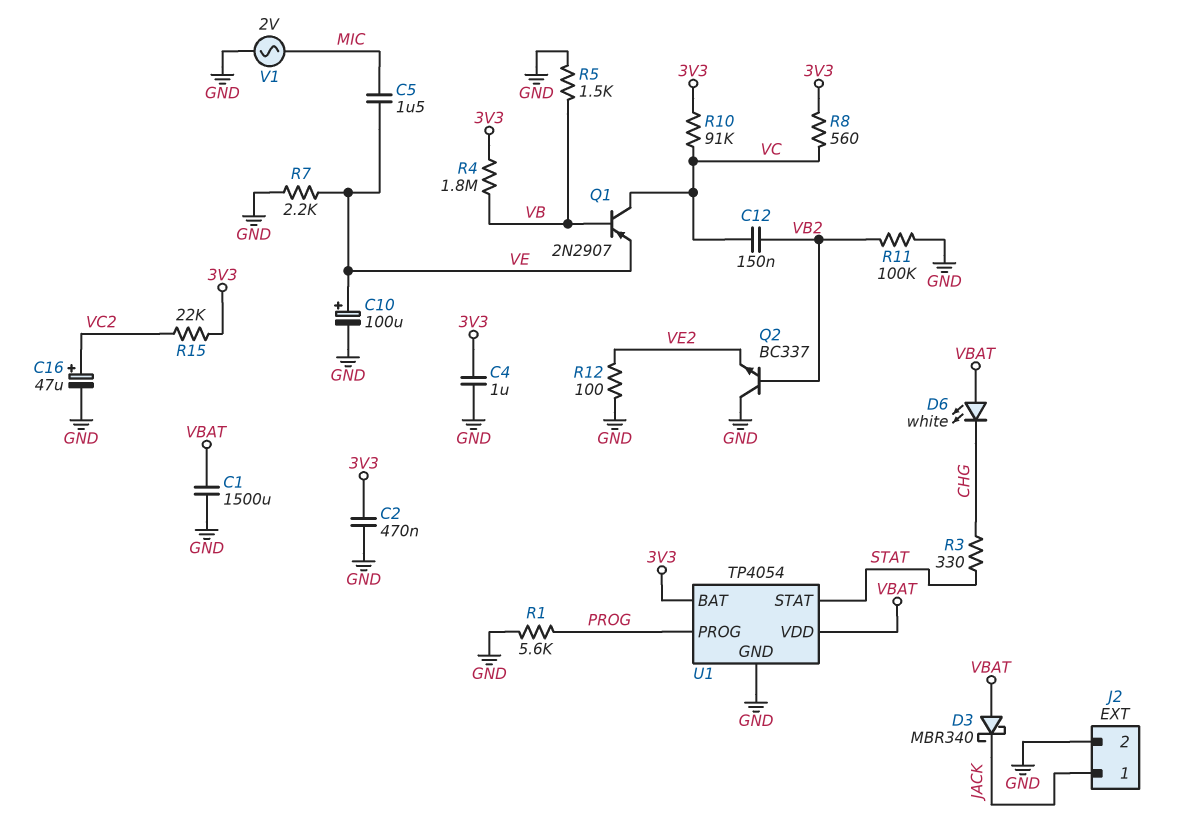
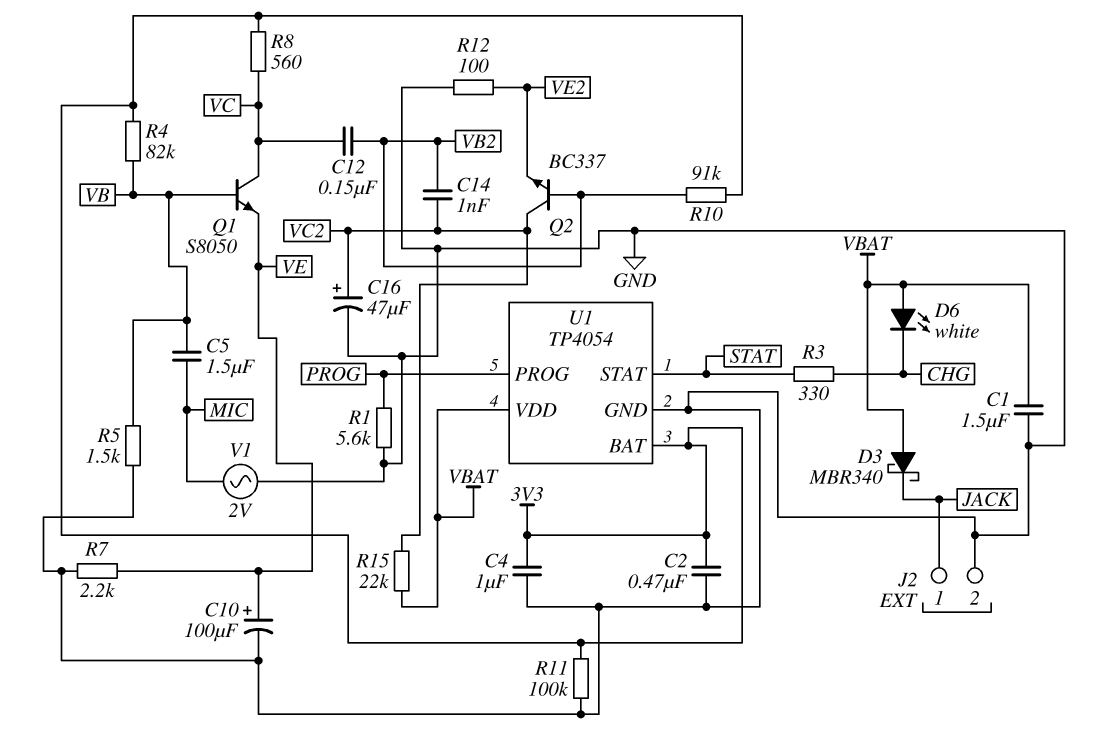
C1: 1500uF (GND, VBAT) -> 1.5uF (GND, VBAT)
C5: 1.5uF (MIC, VE) -> 1.5uF (MIC, VB)
C14: none -> 1nF (VB2, VC2)
Q1: PNP 2N2907 (B VB, C VC, E VE) -> NPN S8050 (B VB, C VC, E VE)
Q2: NPN BC337 (B VB2, C GND, E VE2) -> NPN BC337 (B VB2, C VC2, E VE2)
R4: 1.8M (3V3, VB) -> 82k (3V3, VB)
R10: 91k (3V3, VC) -> 91k (3V3, VB2)
R11: 100k (GND, VB2) -> 100k (3V3, GND)
R15: 22k (3V3, VC2) -> 22k (VBAT, VC2)

